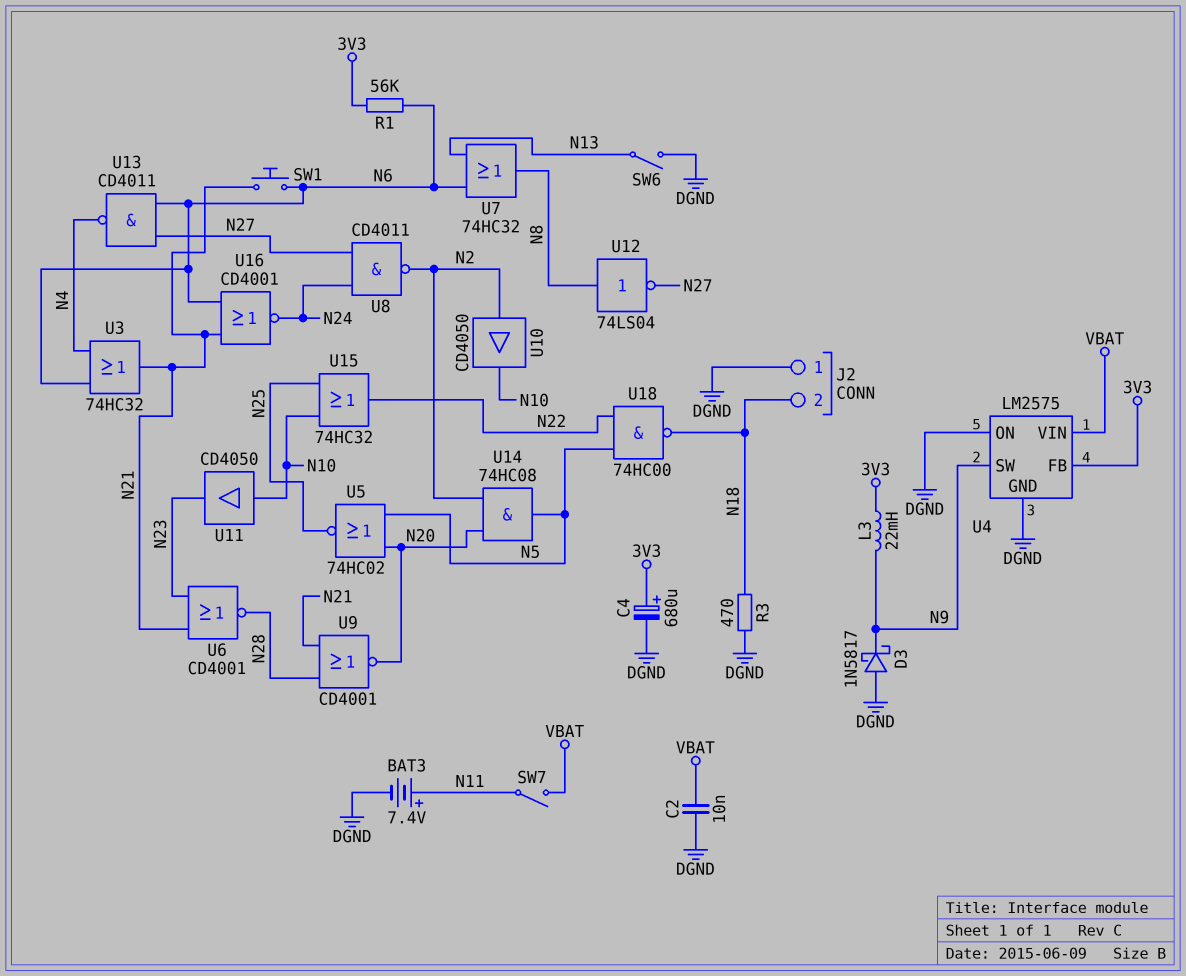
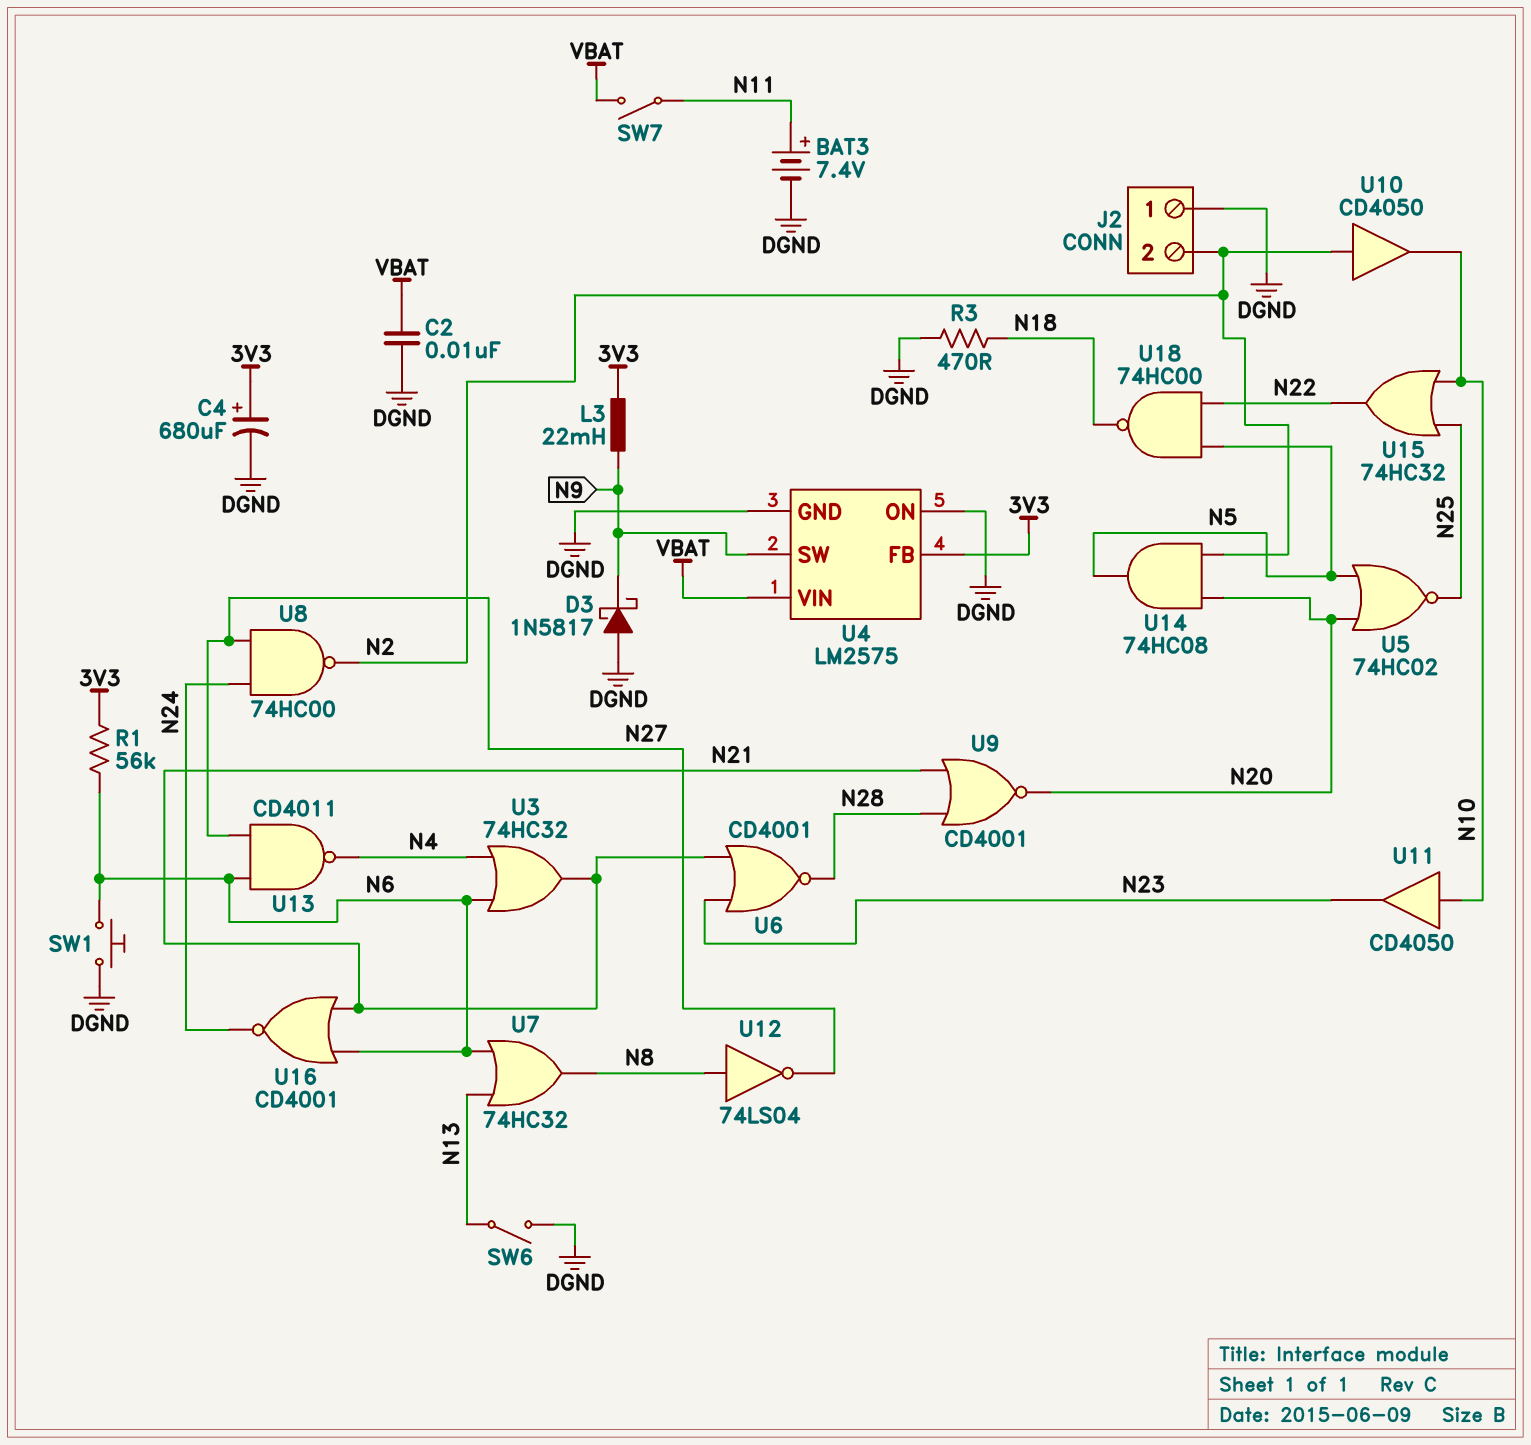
J2 pin 2: N18 -> N2
SW1: button (N6, N21) -> button (DGND, N6)
U8: NAND CD4011 (in N24, in N27, out N2) -> NAND 74HC00 (in N24, in N27, out N2)

